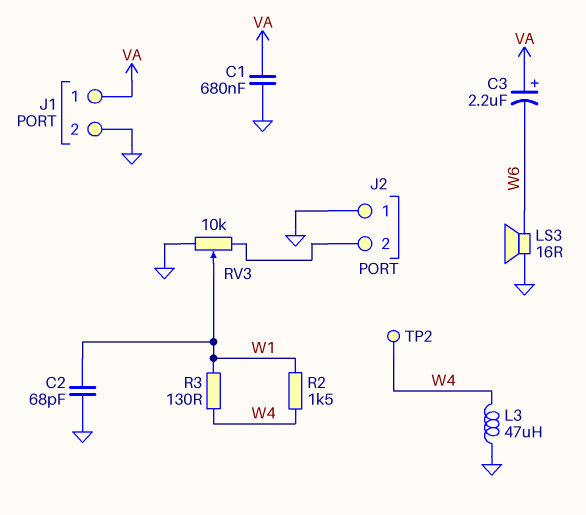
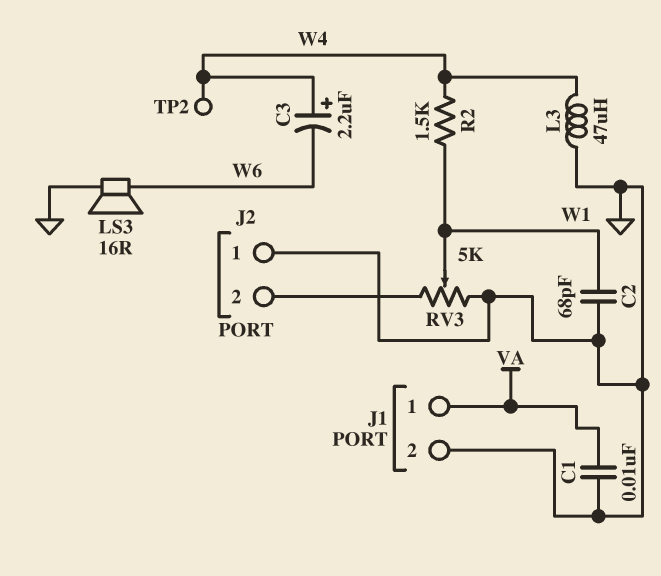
C1: 680nF (GND, VA) -> 10nF (GND, VA)
C3: 2.2uF (plus VA, minus W6) -> 2.2uF (plus W4, minus W6)
R3: 130 (W1, W4) -> none
RV3: 10k (GND, J2/2, wiper W1) -> 5k (GND, J2/2, wiper W1)

